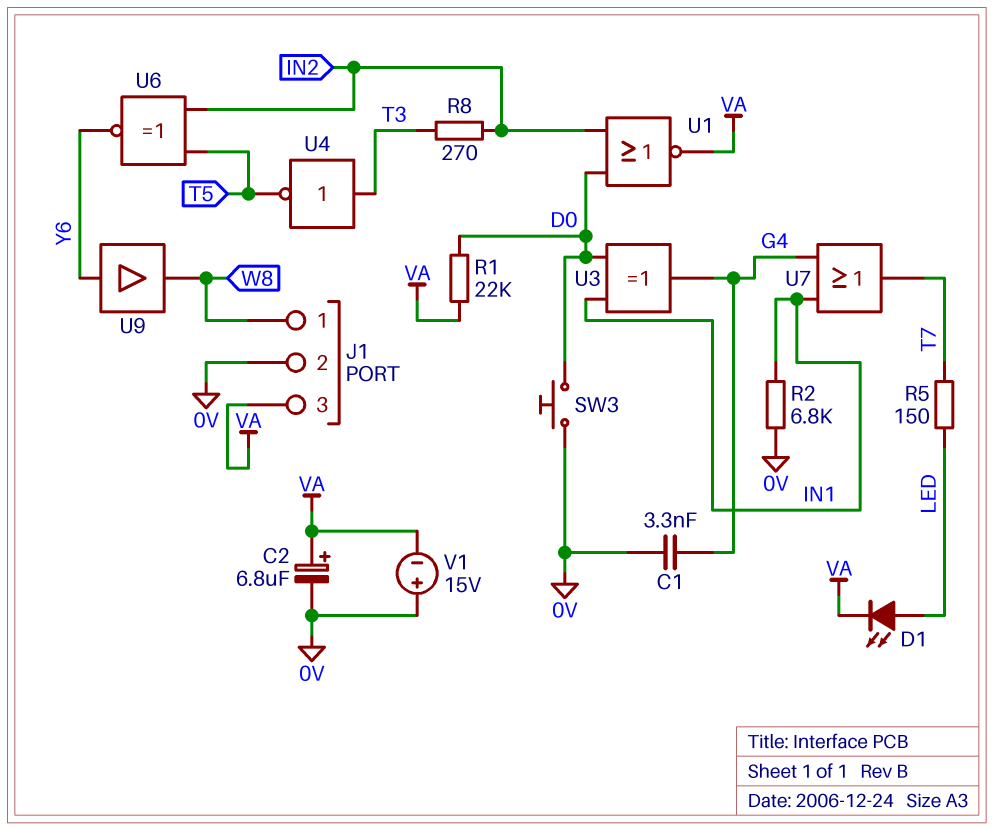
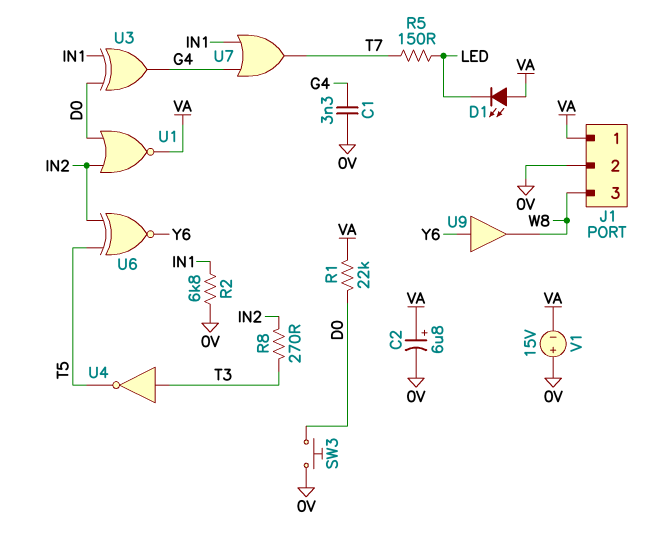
D1: LED (A LED, K VA) -> LED (A VA, K LED)
J1 pin 1: W8 -> VA
J1 pin 3: VA -> W8

